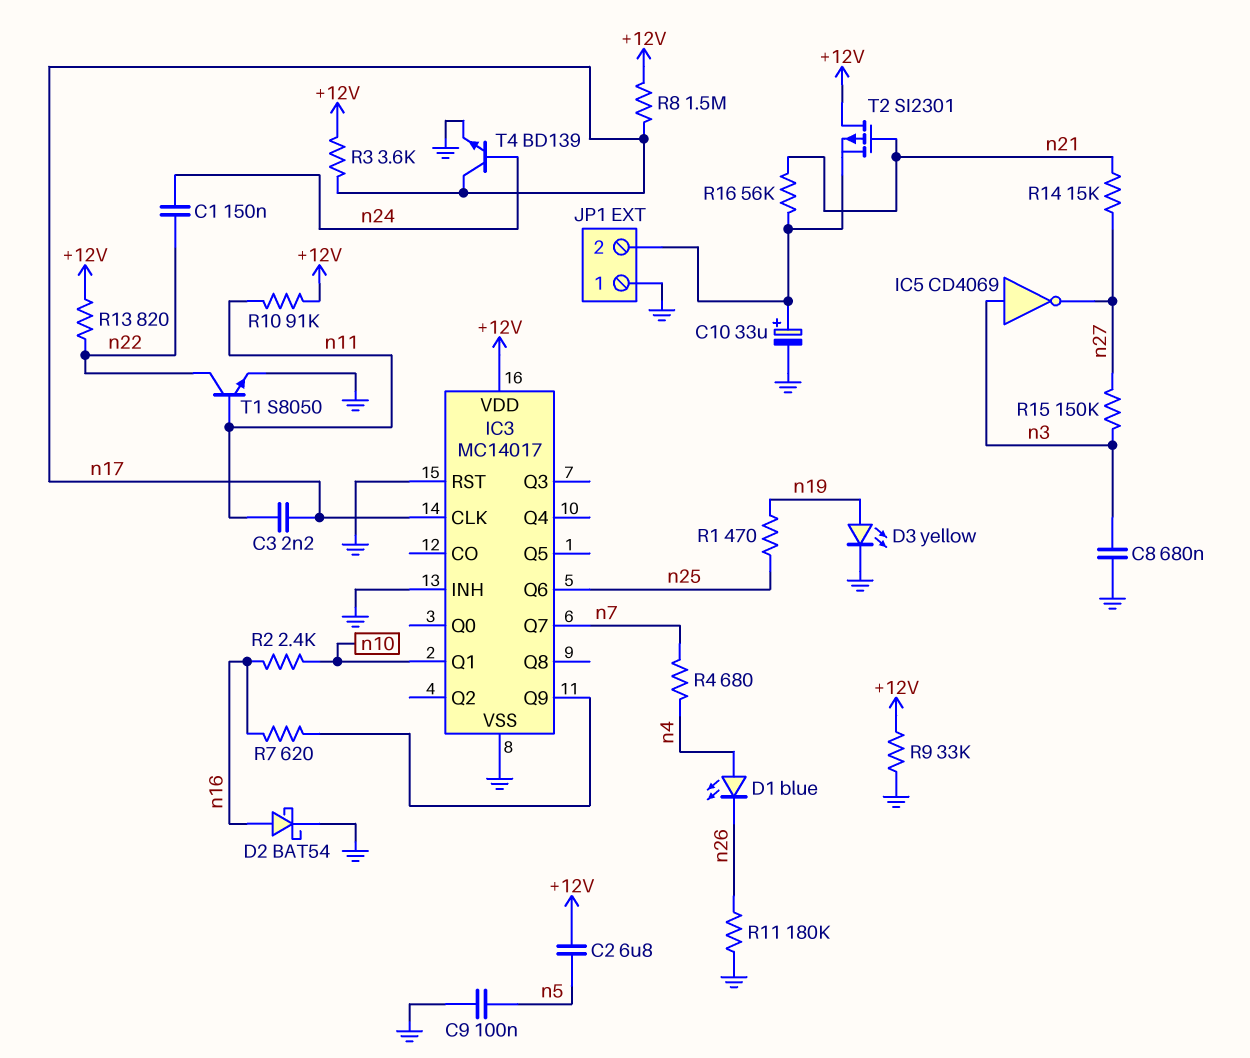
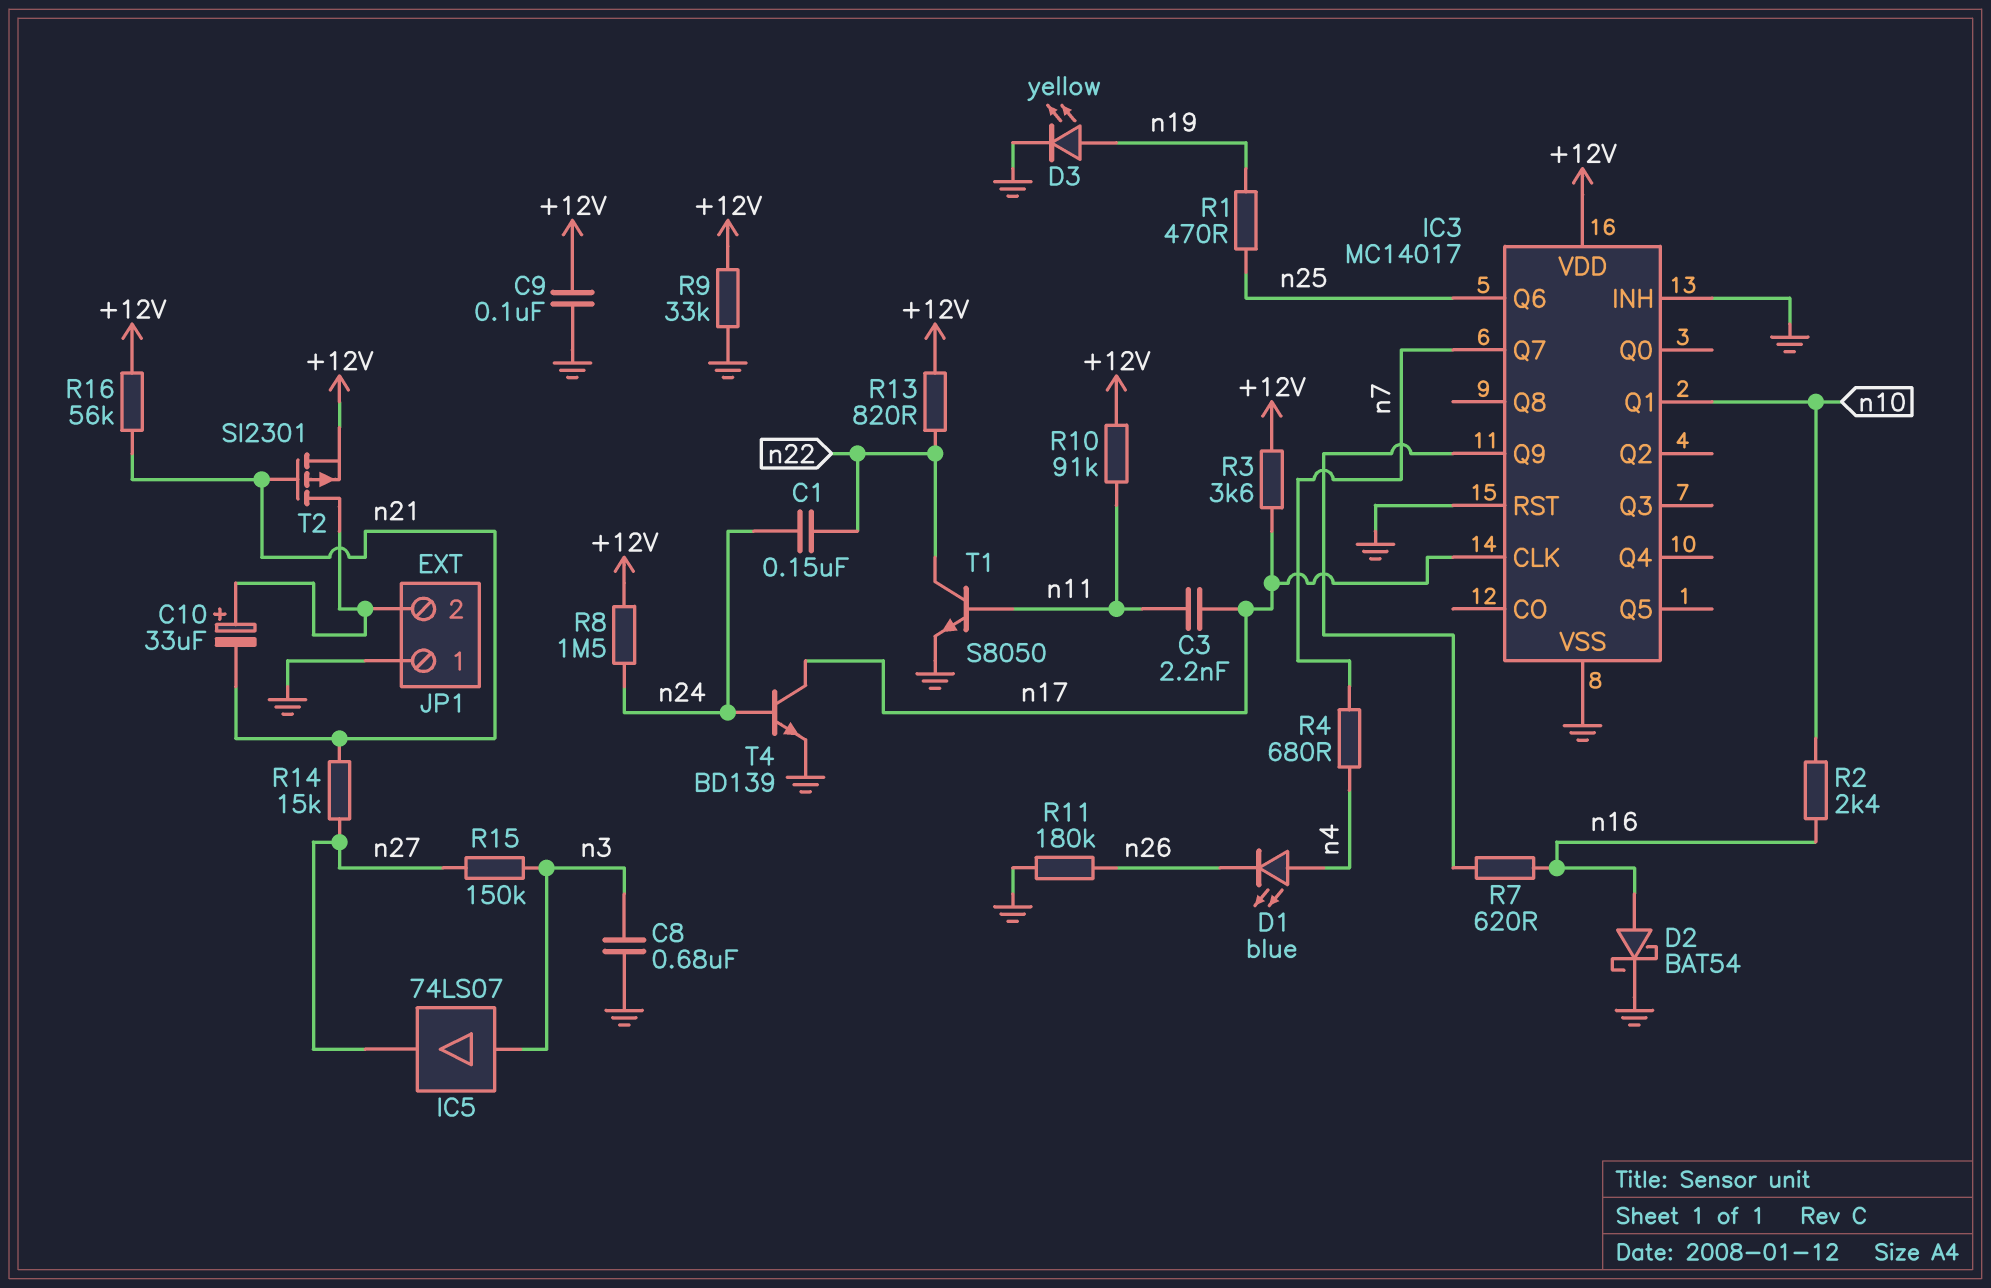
C2: 6.8uF (+12V, n5) -> none
C9: 100nF (GND, n5) -> 100nF (+12V, GND)
C10: 33uF (plus JP1/2, minus GND) -> 33uF (plus JP1/2, minus n21)
IC5: NOT CD4069 (in n3, out n27) -> buffer 74LS07 (in n3, out n27)
R8: 1.5M (+12V, n17) -> 1.5M (+12V, n24)
R16: 56k (JP1/2, n21) -> 56k (+12V, n21)
T2: PMOS SI2301 (G n21, D +12V, S JP1/2) -> PMOS SI2301 (G n21, D JP1/2, S +12V)

